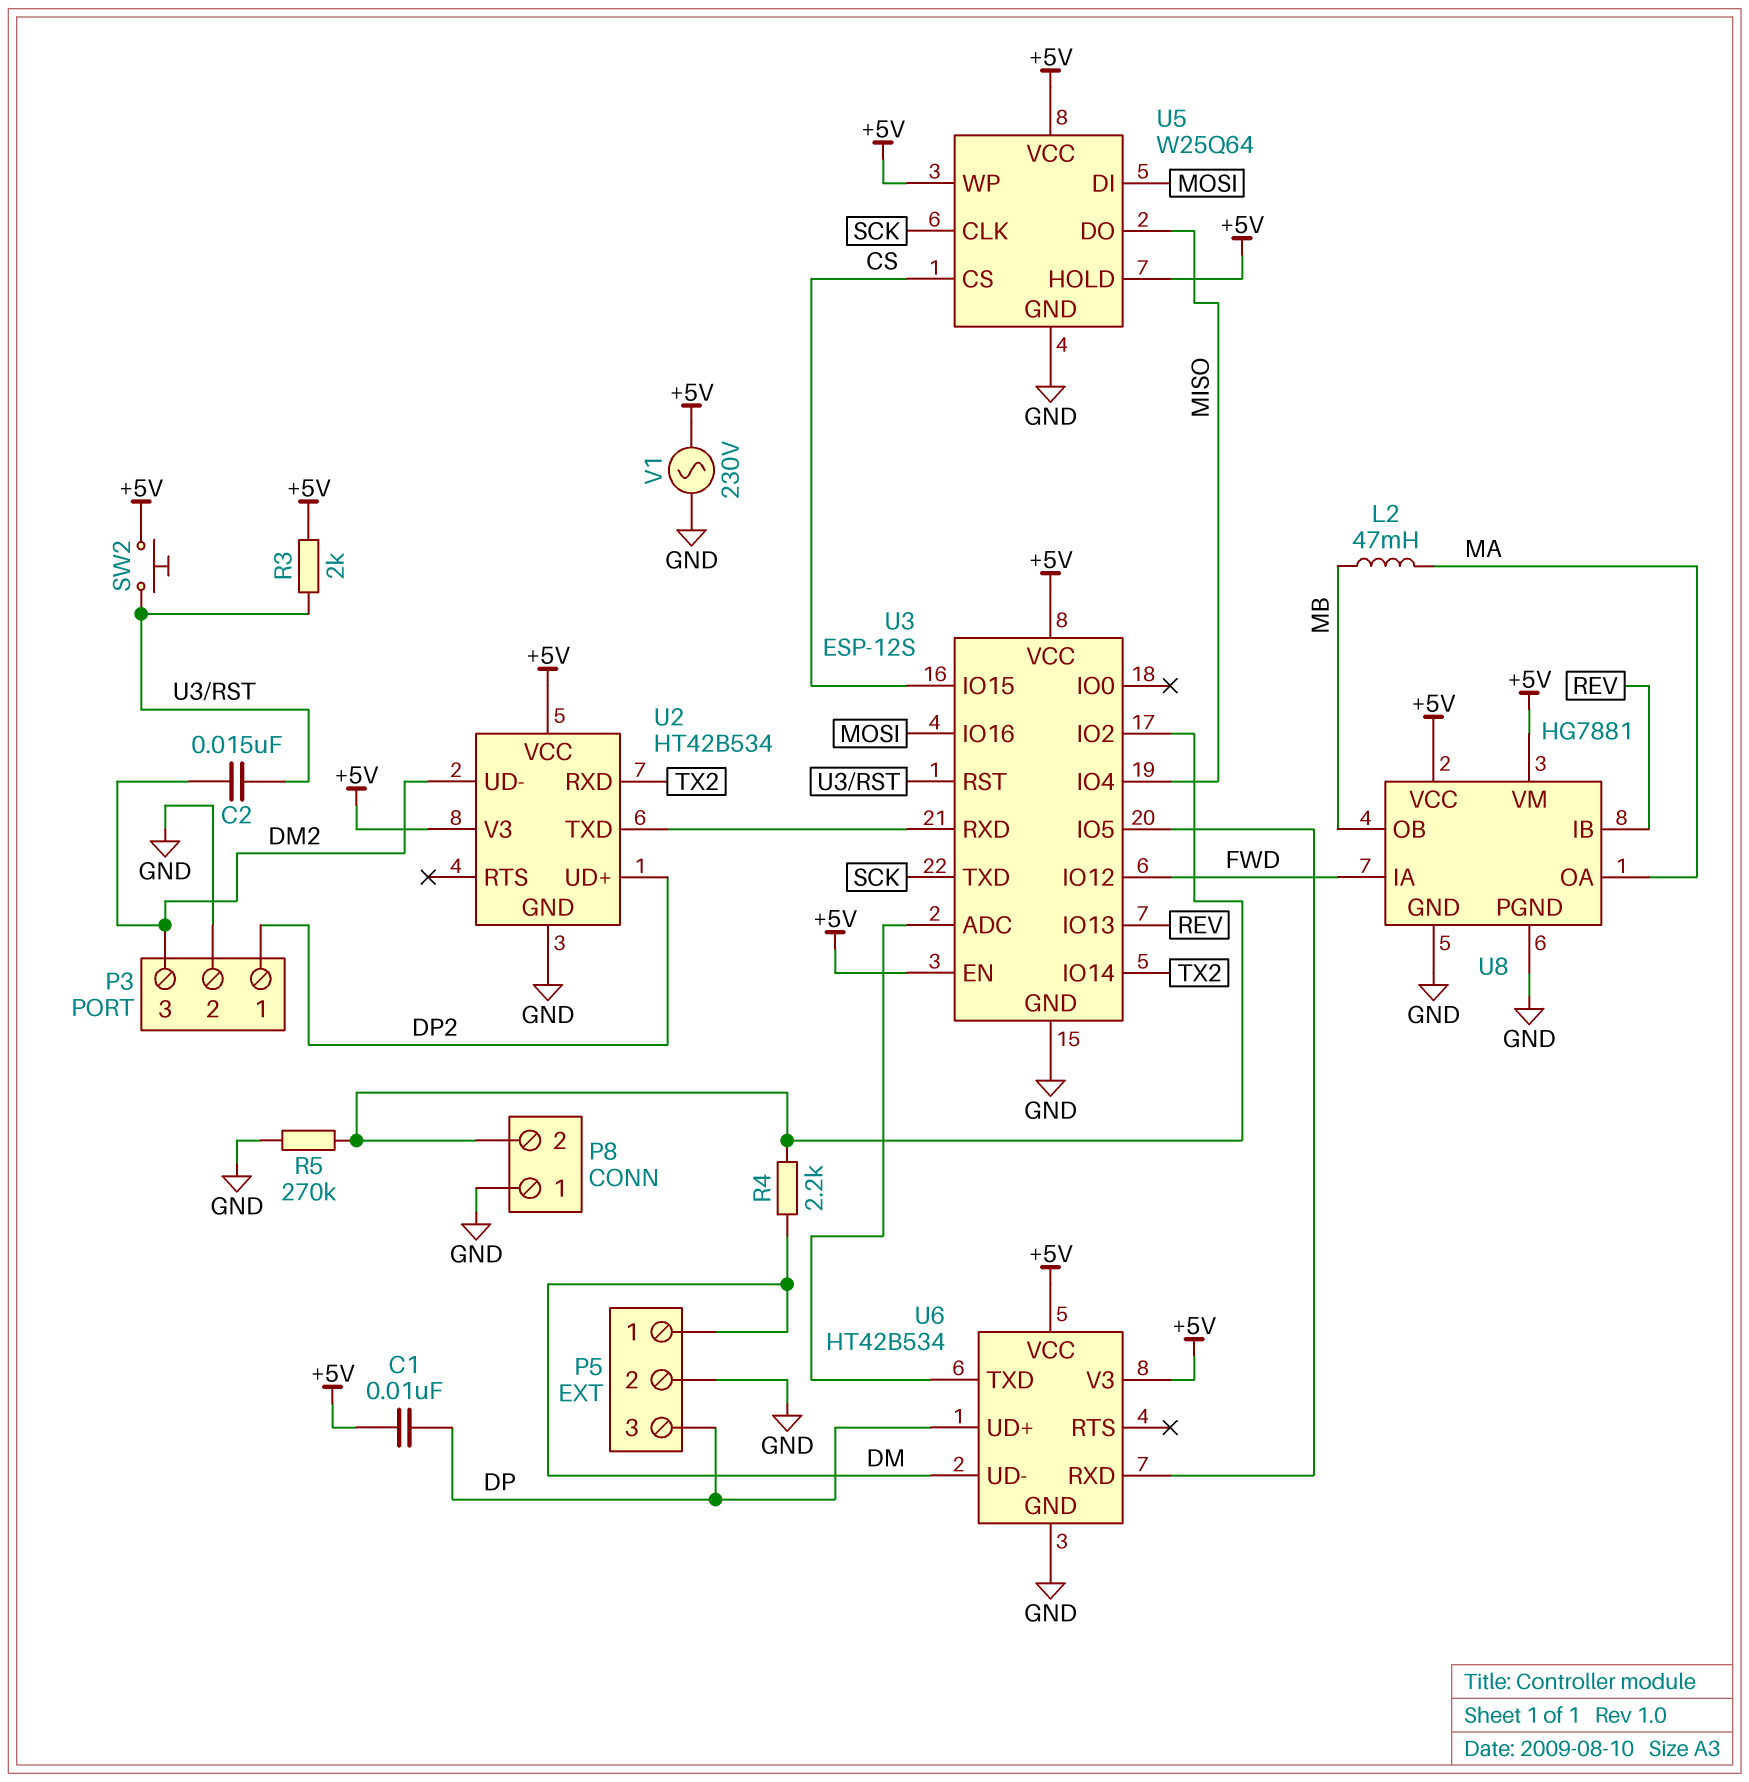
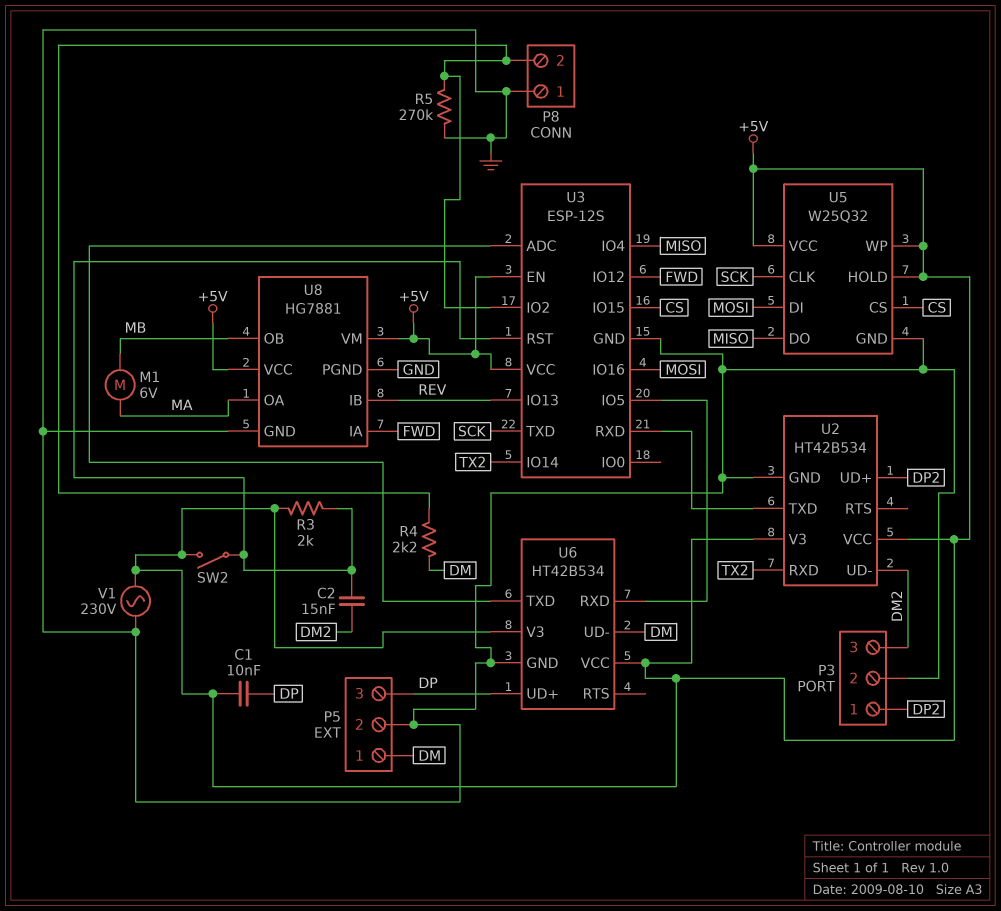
L2: 47mH (MA, MB) -> none
M1: none -> motor 6V (MA, MB)
SW2: button (+5V, U3/RST) -> switch (+5V, U3/RST)
U5: W25Q64 -> W25Q32

